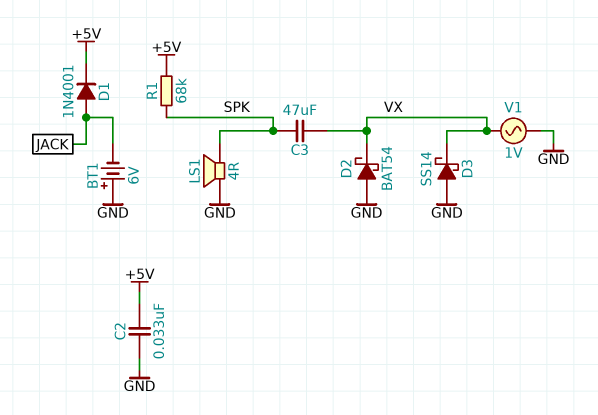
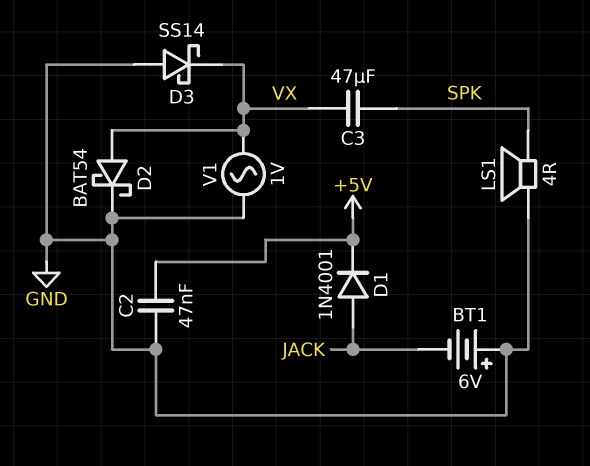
C2: 33nF (+5V, GND) -> 47nF (+5V, GND)
D2: schottky BAT54 (A GND, K VX) -> schottky BAT54 (A VX, K GND)
R1: 68k (+5V, SPK) -> none

